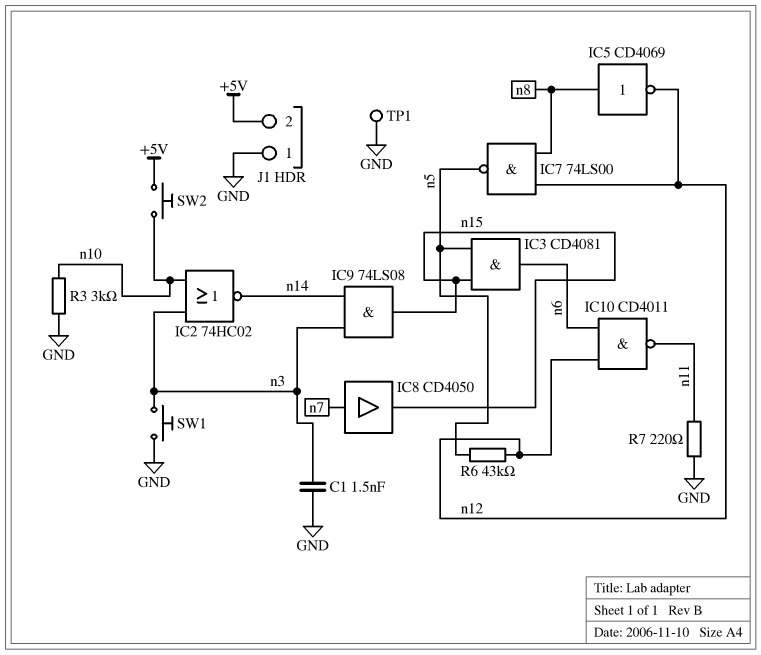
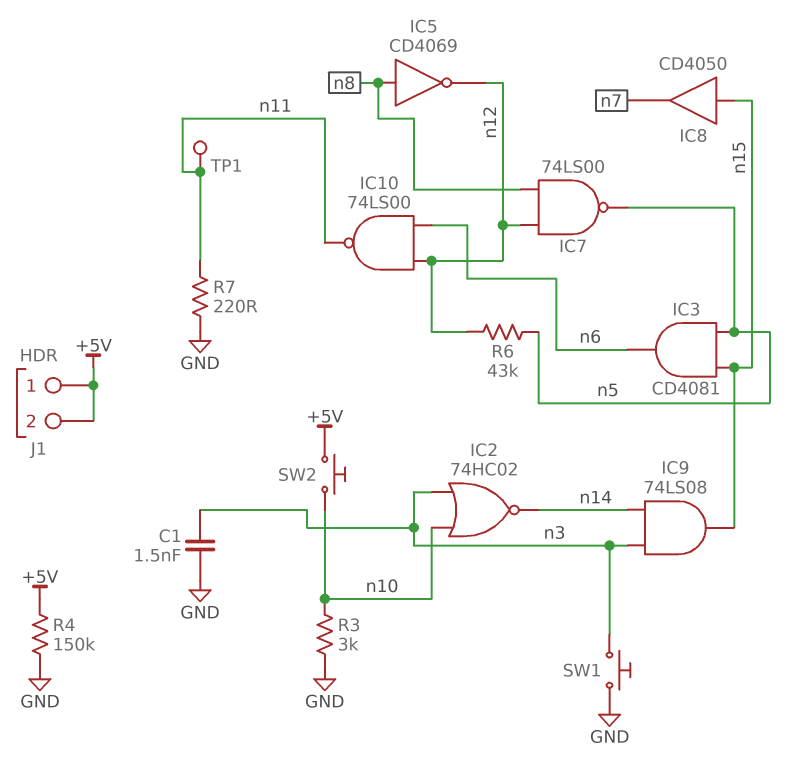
IC8: buffer CD4050 (in n7, out n15) -> buffer CD4050 (in n15, out n7)
IC10: NAND CD4011 (in n6, in n12, out n11) -> NAND 74LS00 (in n6, in n12, out n11)
J1 pin 1: GND -> +5V
R4: none -> 150k (+5V, GND)
TP1: test point (GND) -> test point (n11)

